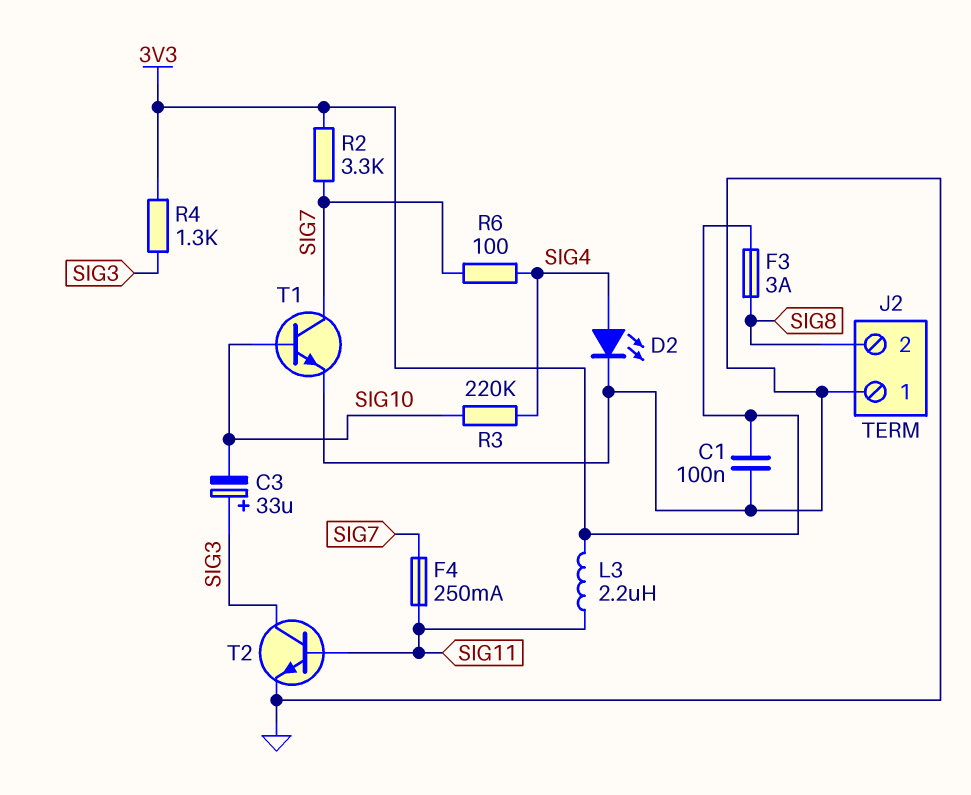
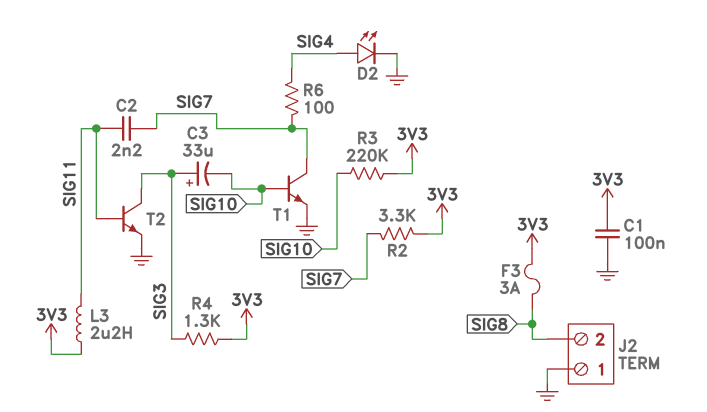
C2: none -> 2.2nF (SIG7, SIG11)
F4: 250mA (SIG7, SIG11) -> none
R3: 220k (SIG4, SIG10) -> 220k (3V3, SIG10)

